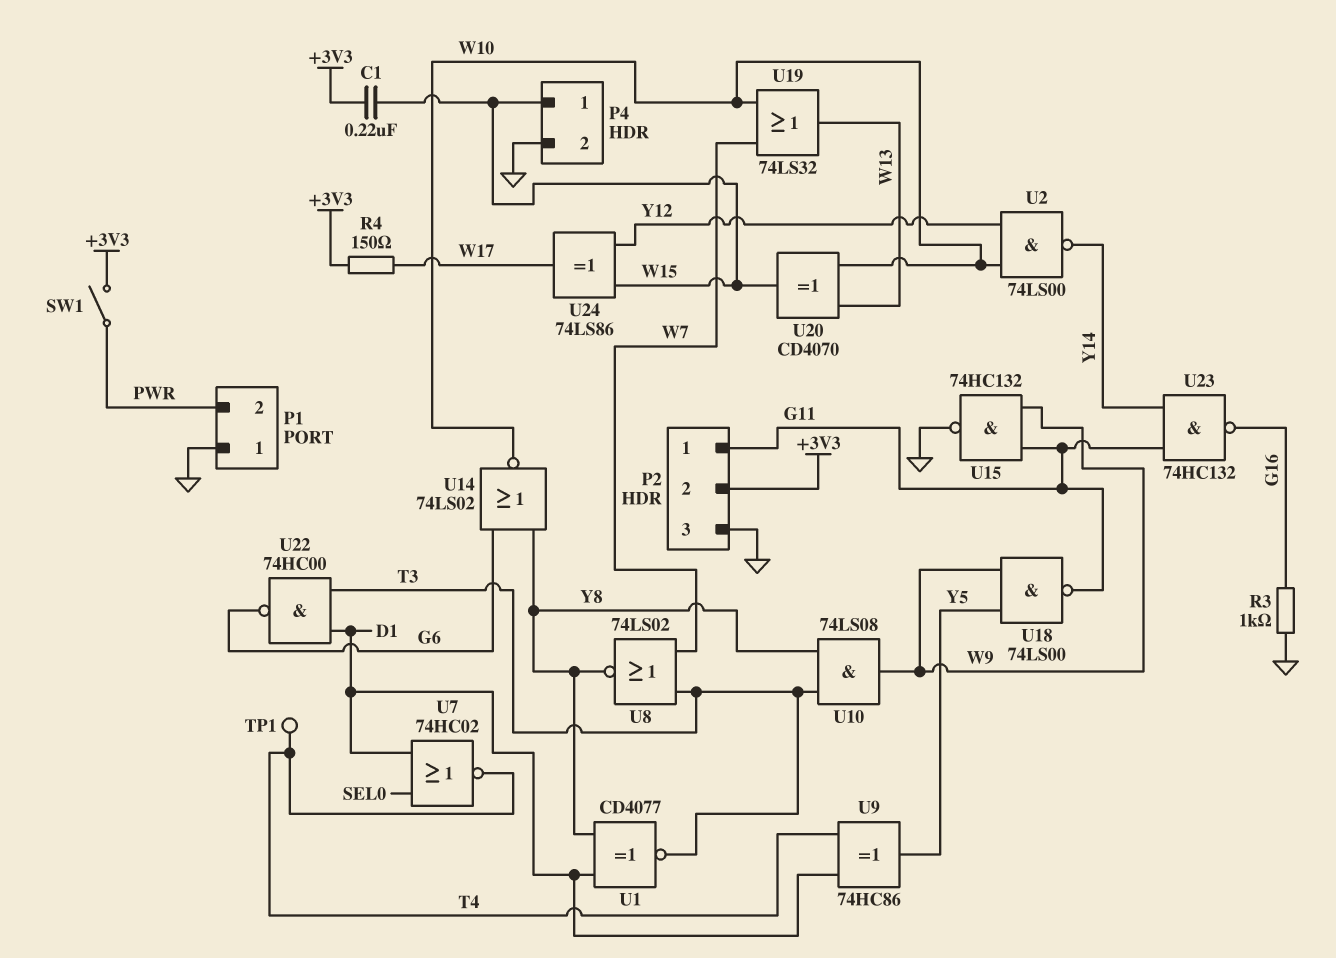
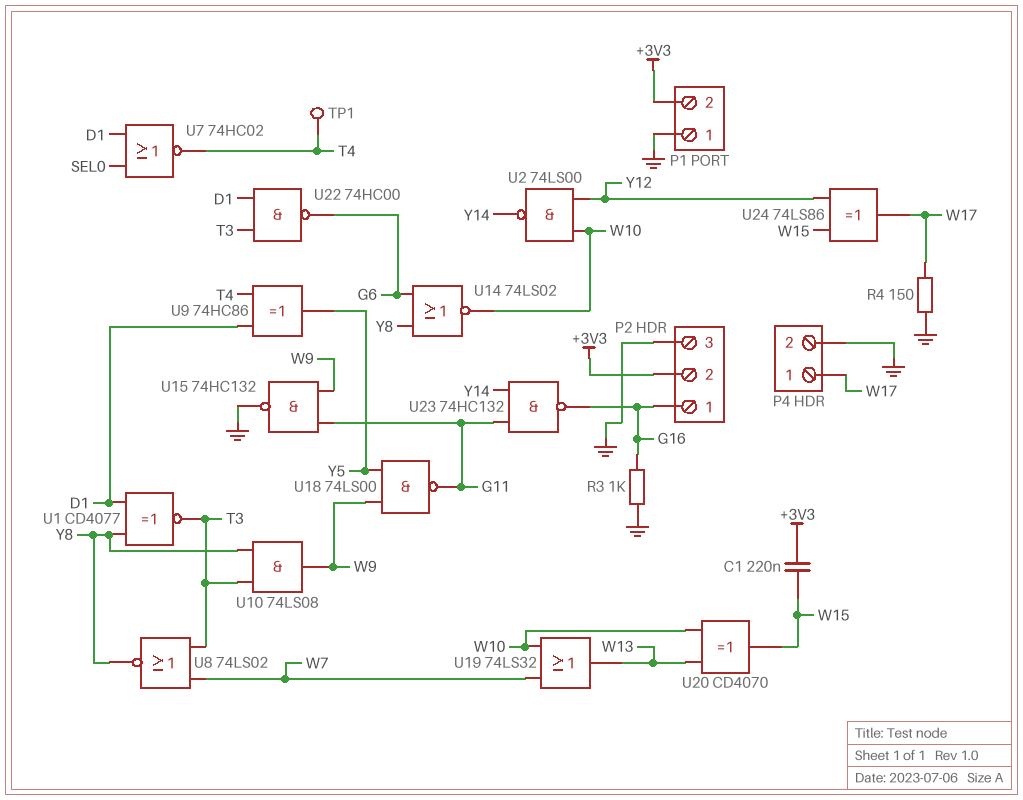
P1 pin 2: PWR -> +3V3
P2 pin 1: G11 -> G16
P4 pin 1: W15 -> W17
R4: 150 (+3V3, W17) -> 150 (GND, W17)
SW1: switch (+3V3, PWR) -> none

